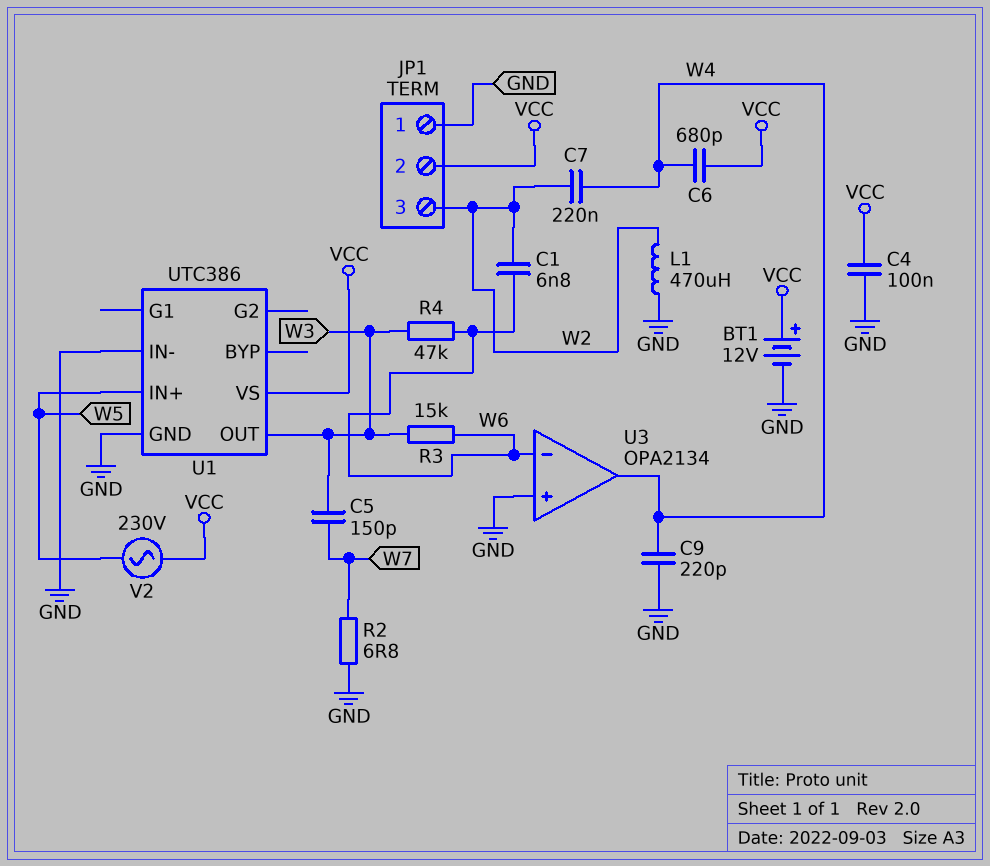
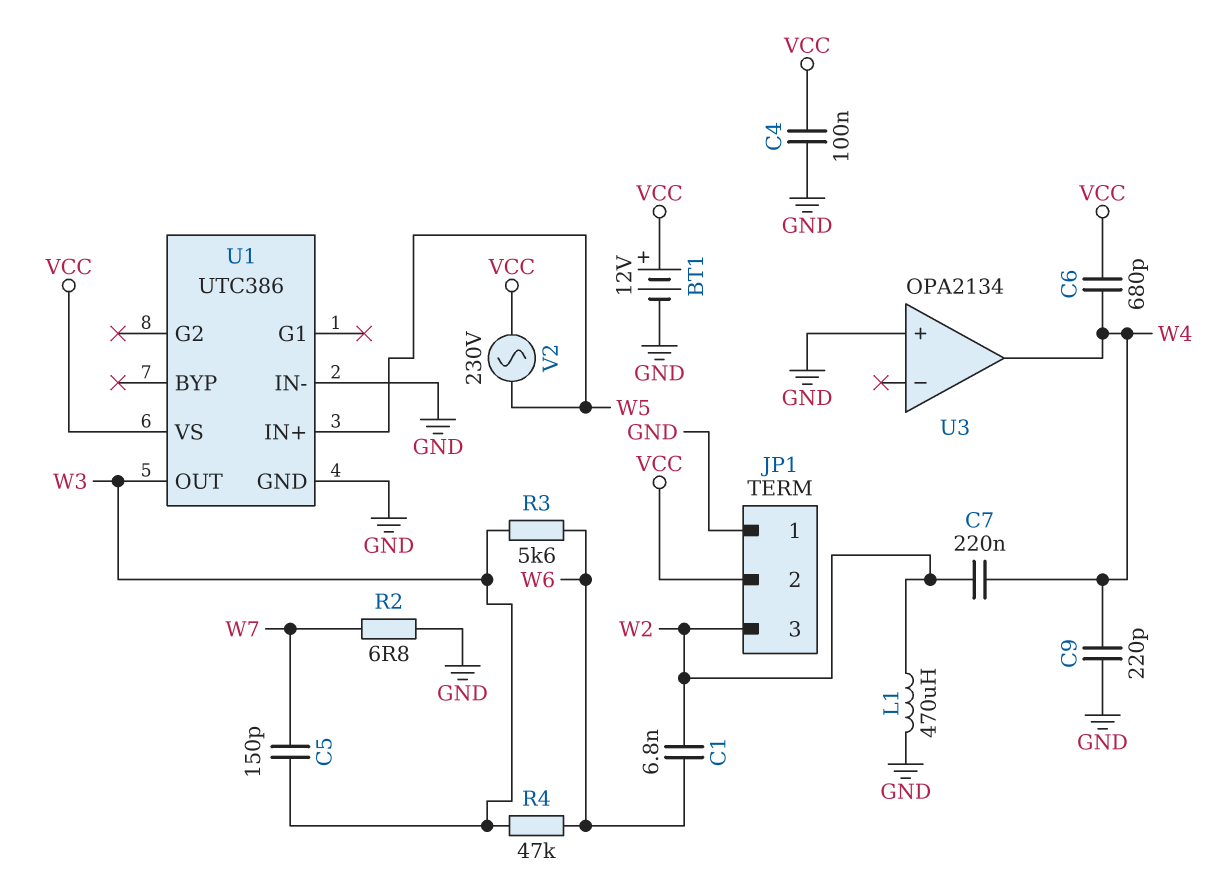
R3: 15k (W3, W6) -> 5.6k (W3, W6)
U3 pin in-: W6 -> none

